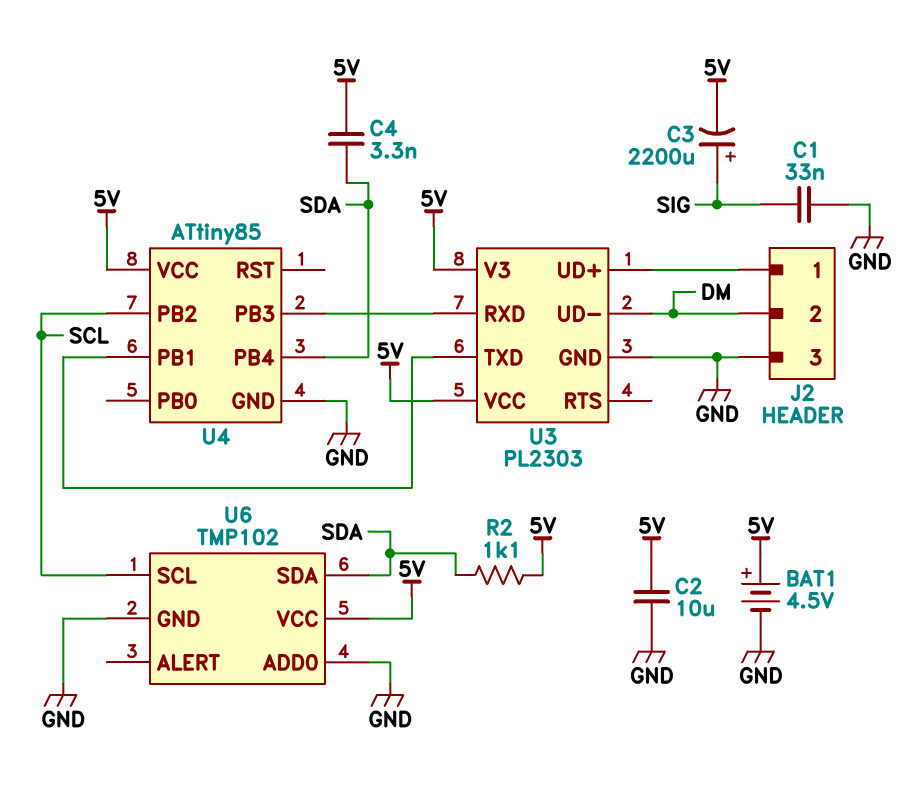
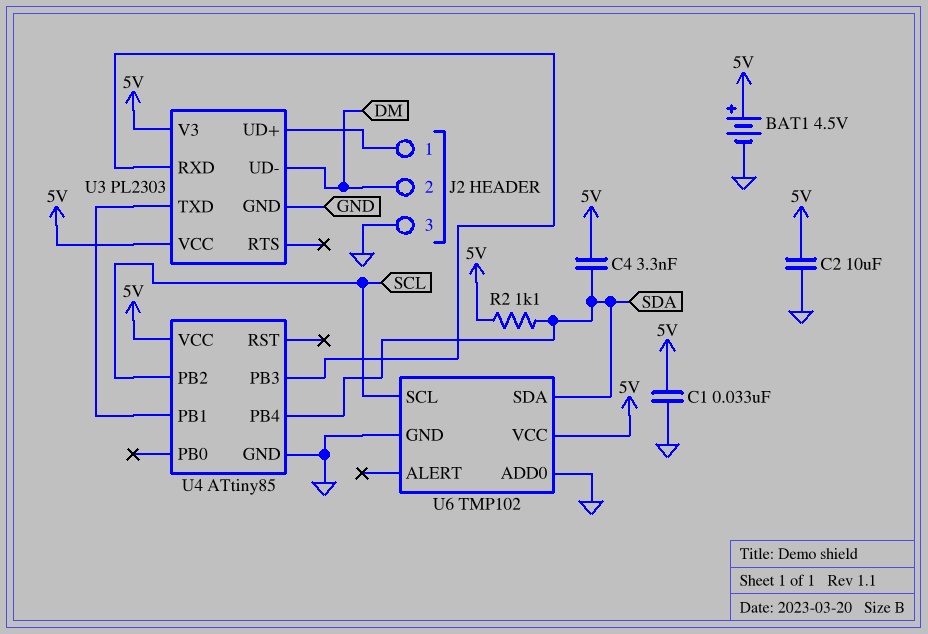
C1: 33nF (GND, SIG) -> 33nF (5V, GND)
C3: 2200uF (plus SIG, minus 5V) -> none

